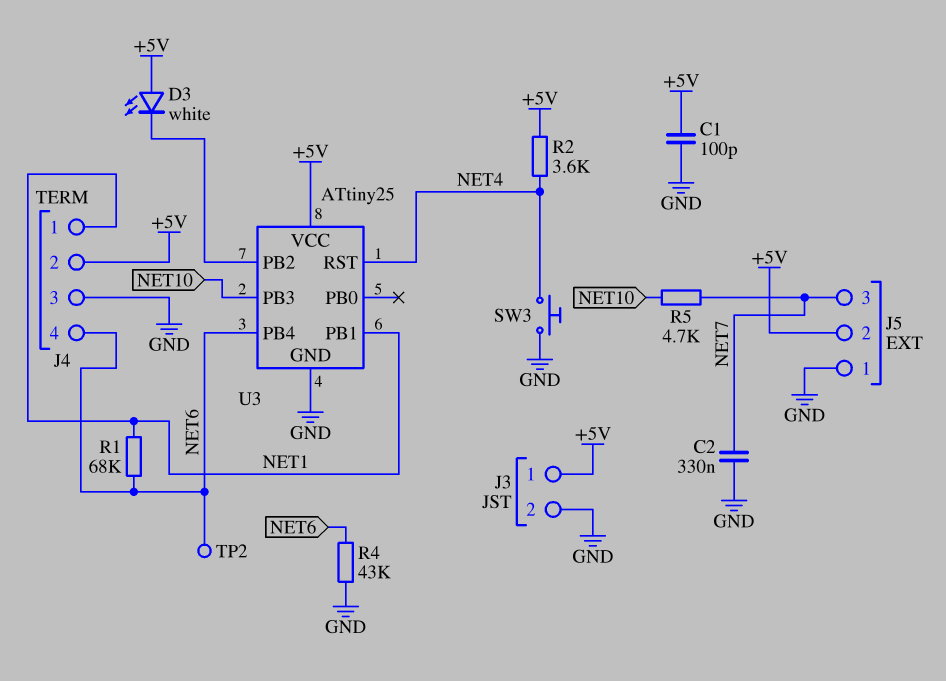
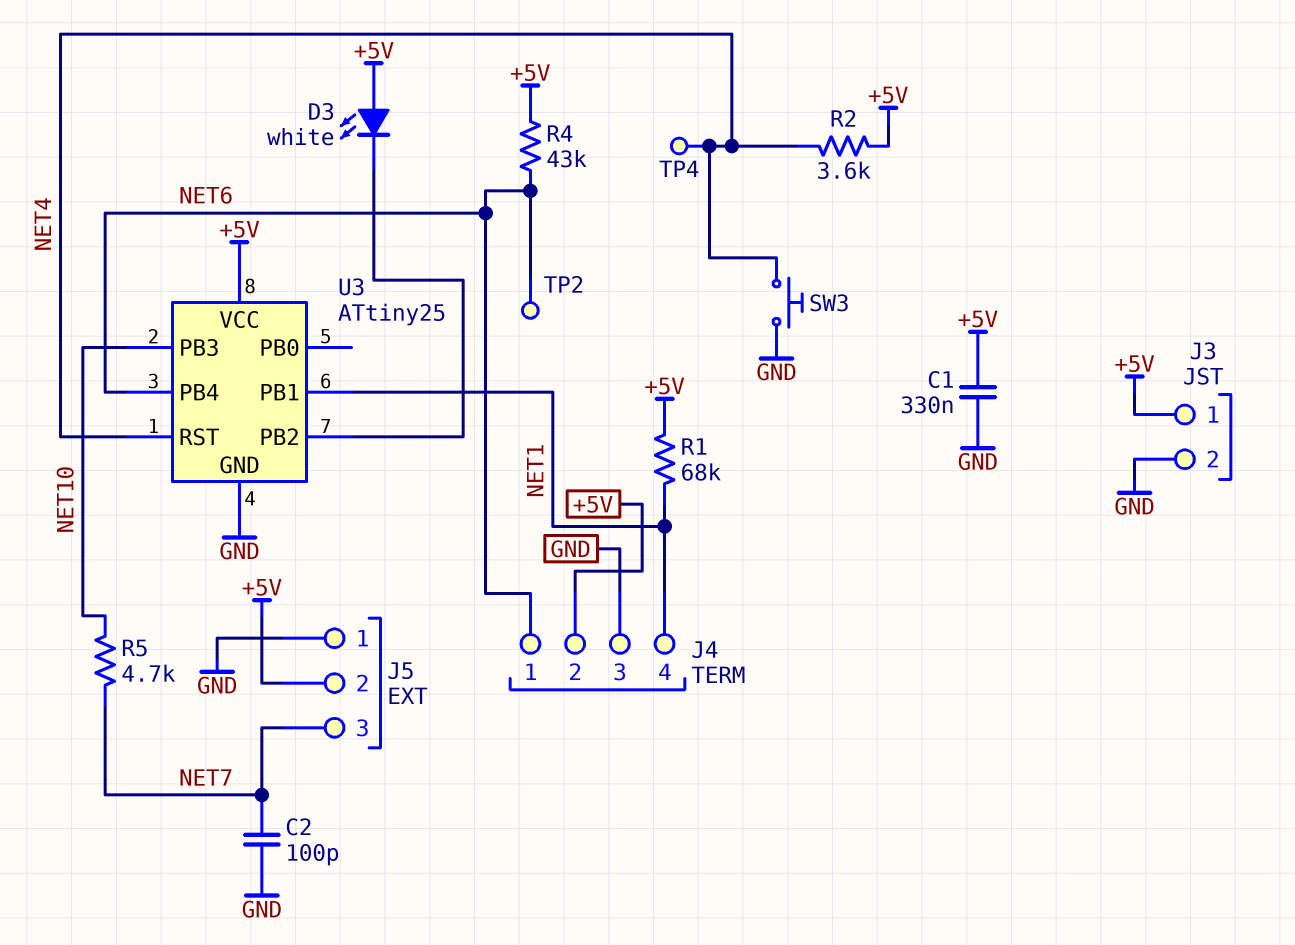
C1: 100pF (+5V, GND) -> 330nF (+5V, GND)
C2: 330nF (GND, NET7) -> 100pF (GND, NET7)
J4 pin 1: NET1 -> NET6
J4 pin 4: NET6 -> NET1
R1: 68k (NET1, NET6) -> 68k (+5V, NET1)
R4: 43k (GND, NET6) -> 43k (+5V, NET6)
TP4: none -> test point (NET4)

